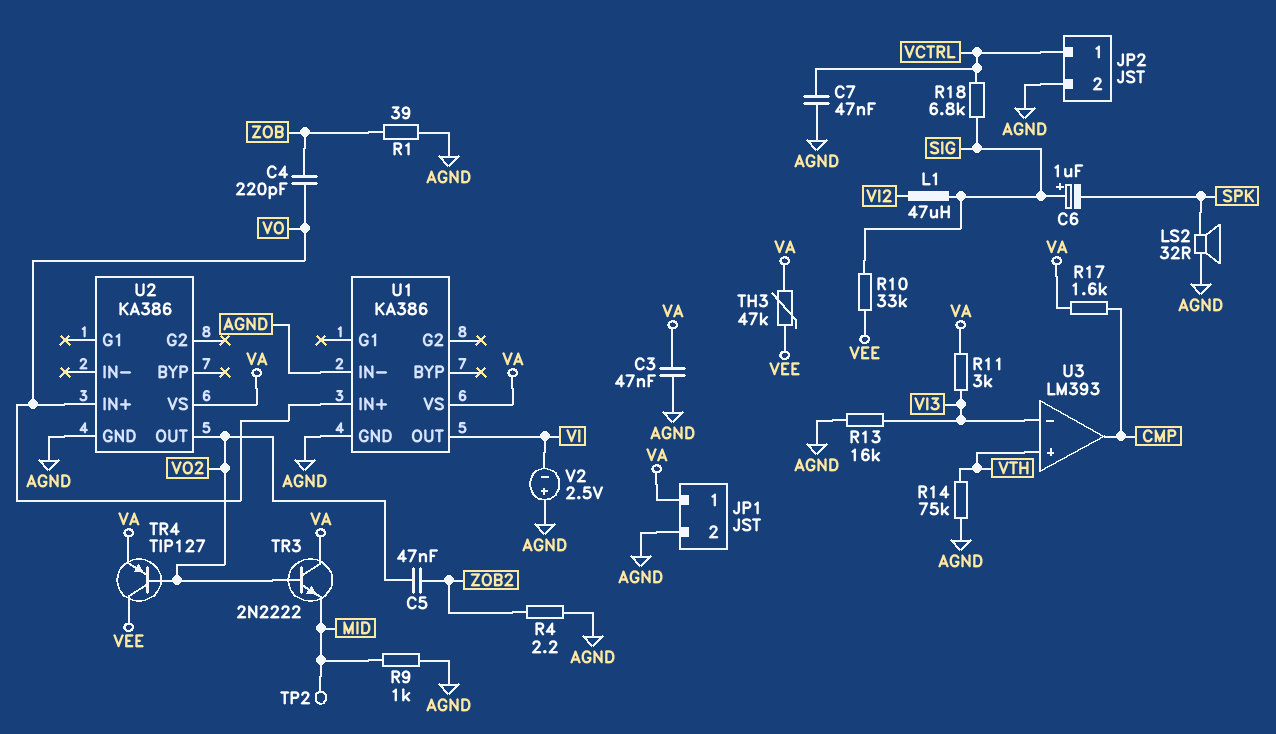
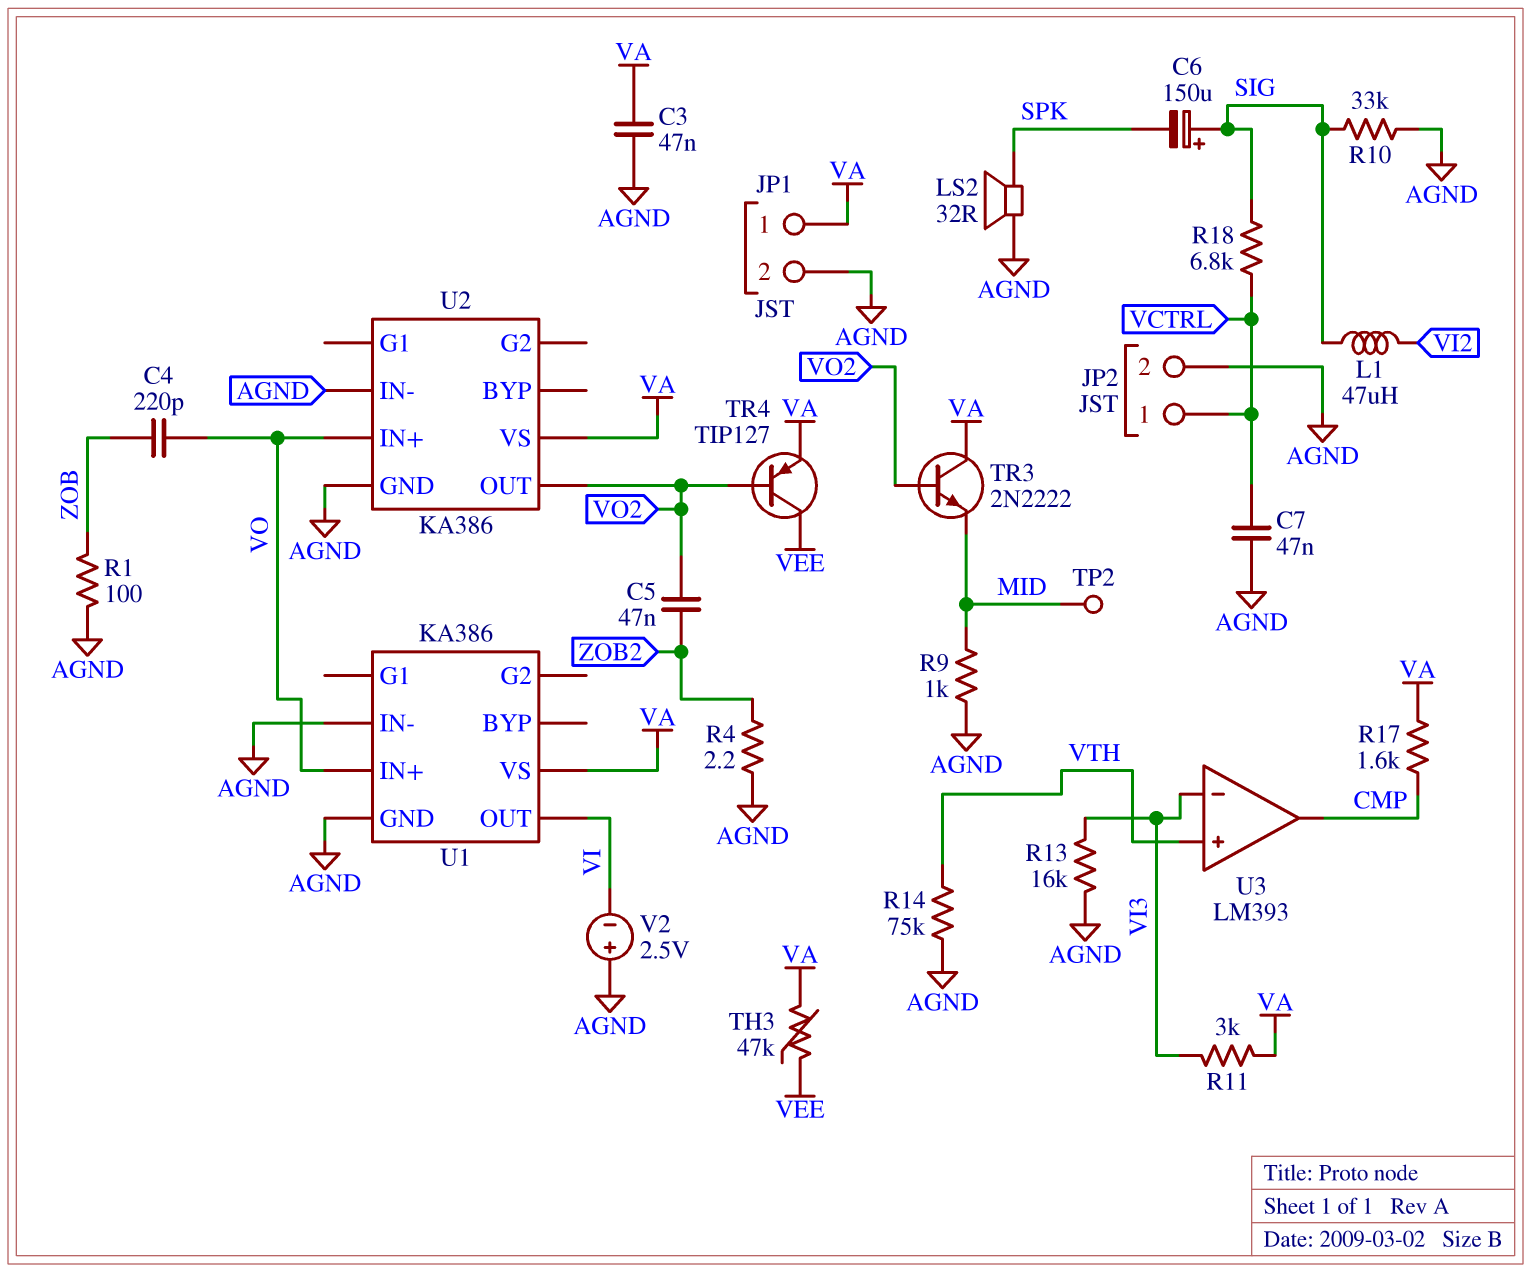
C6: 1uF (plus SIG, minus SPK) -> 150uF (plus SIG, minus SPK)
R1: 39 (AGND, ZOB) -> 100 (AGND, ZOB)
R10: 33k (SIG, VEE) -> 33k (AGND, SIG)
U2 pin IN-: none -> AGND

